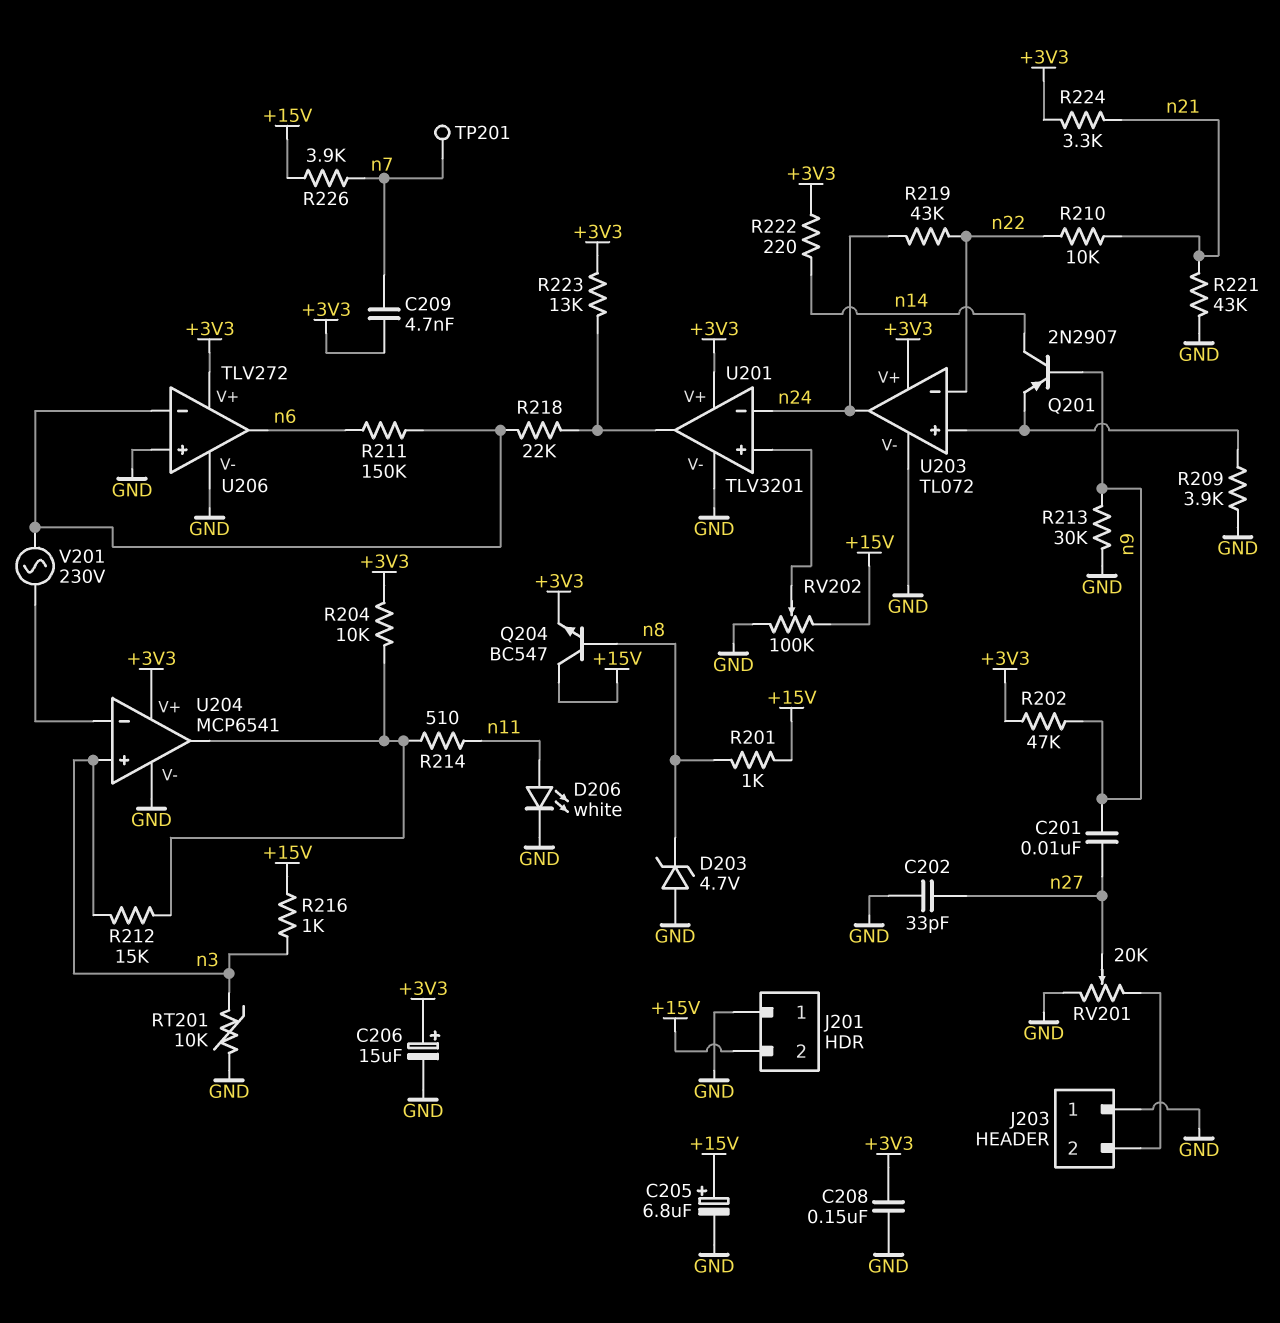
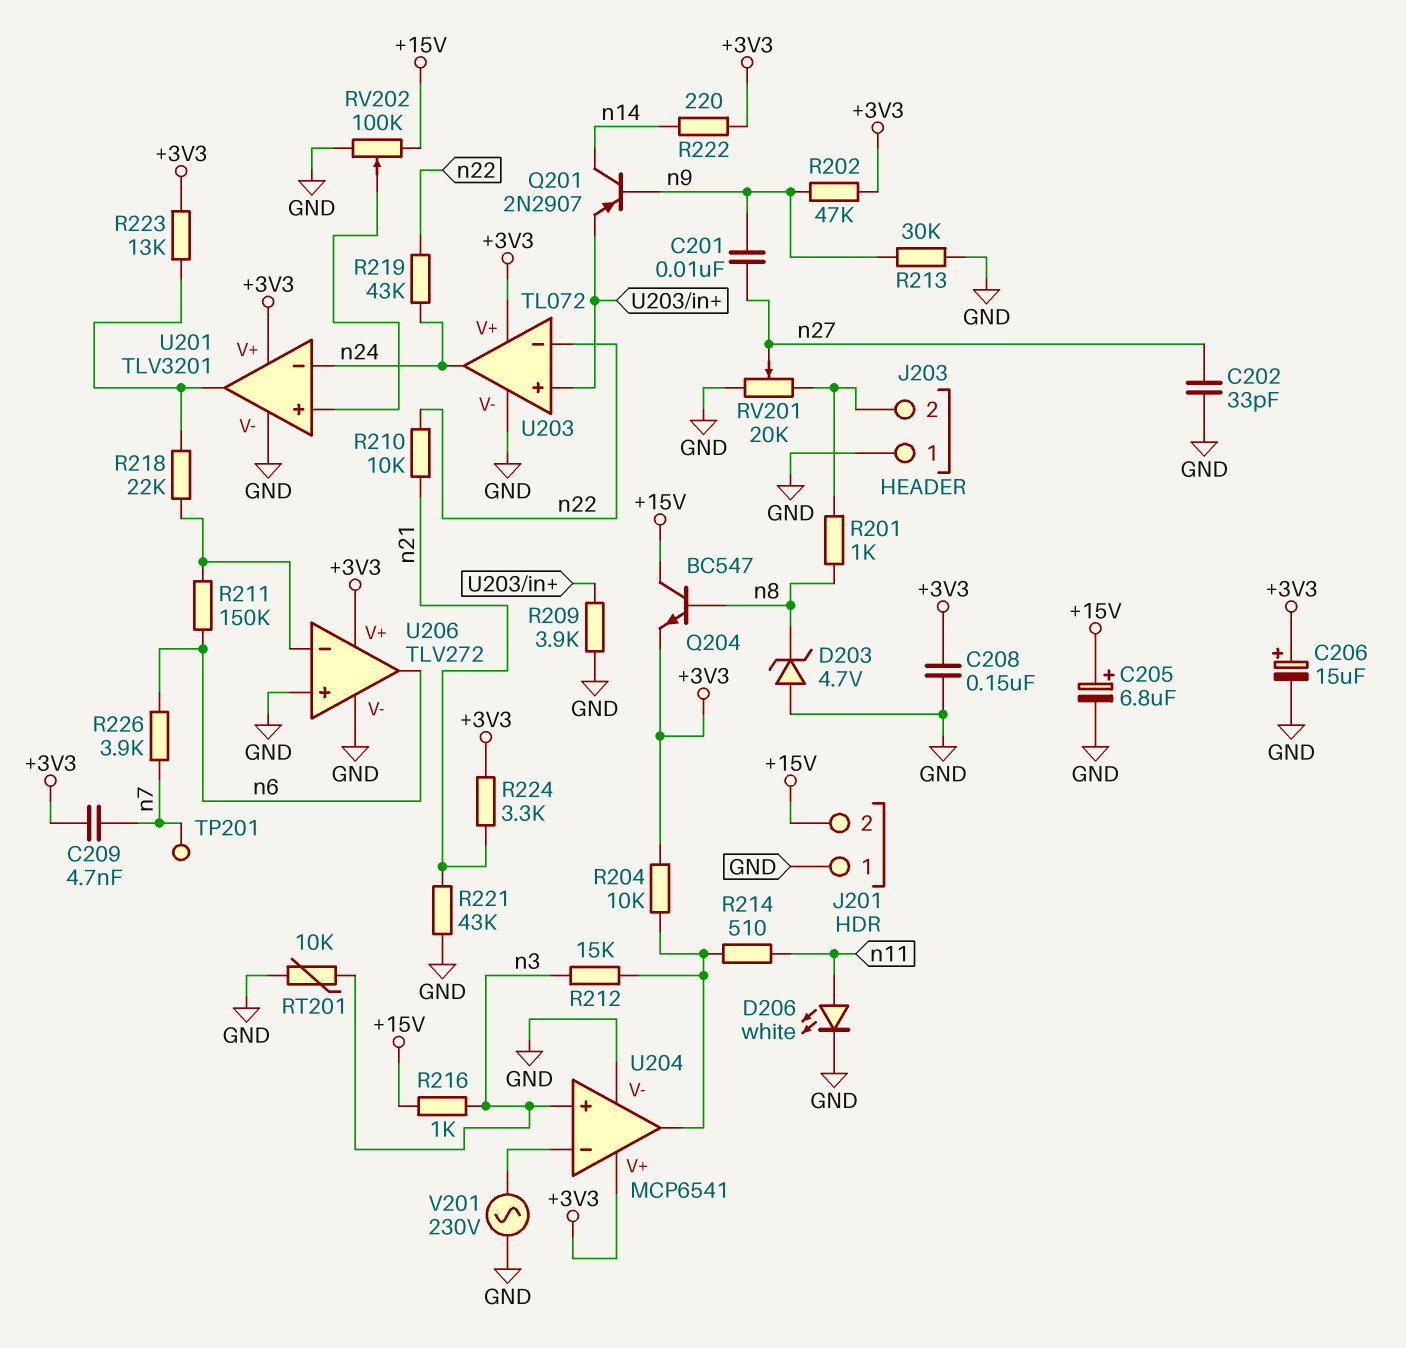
R201: 1k (+15V, n8) -> 1k (J203/2, n8)
R226: 3.9k (+15V, n7) -> 3.9k (n6, n7)
V201: AC 230V (U204/in-, U206/in-) -> AC 230V (GND, U204/in-)

